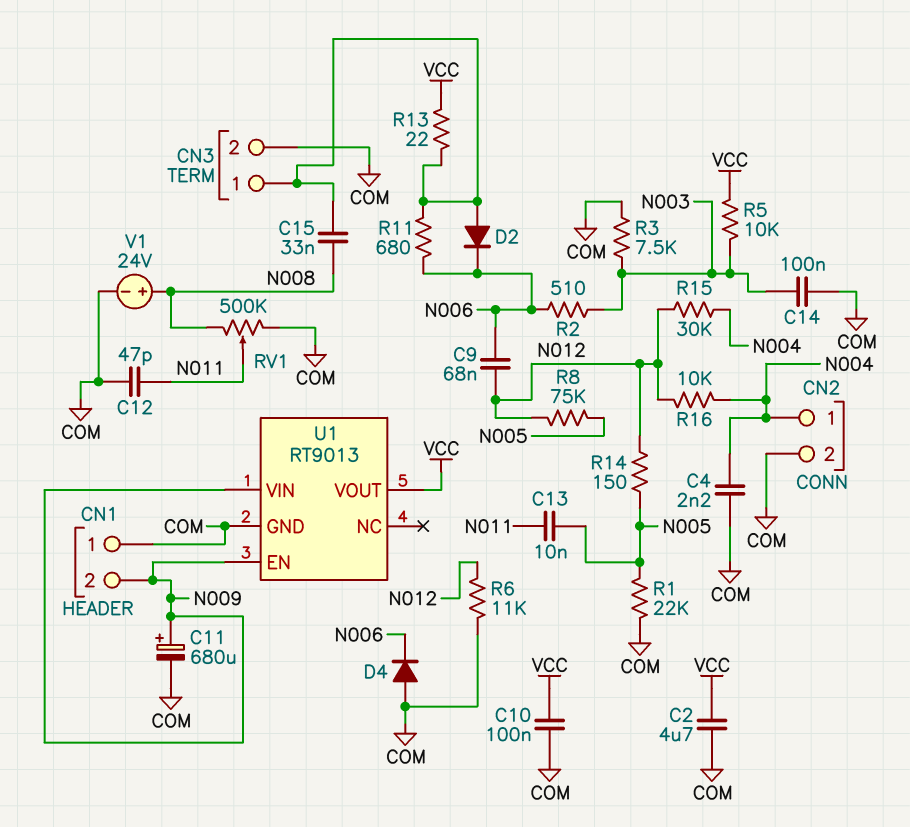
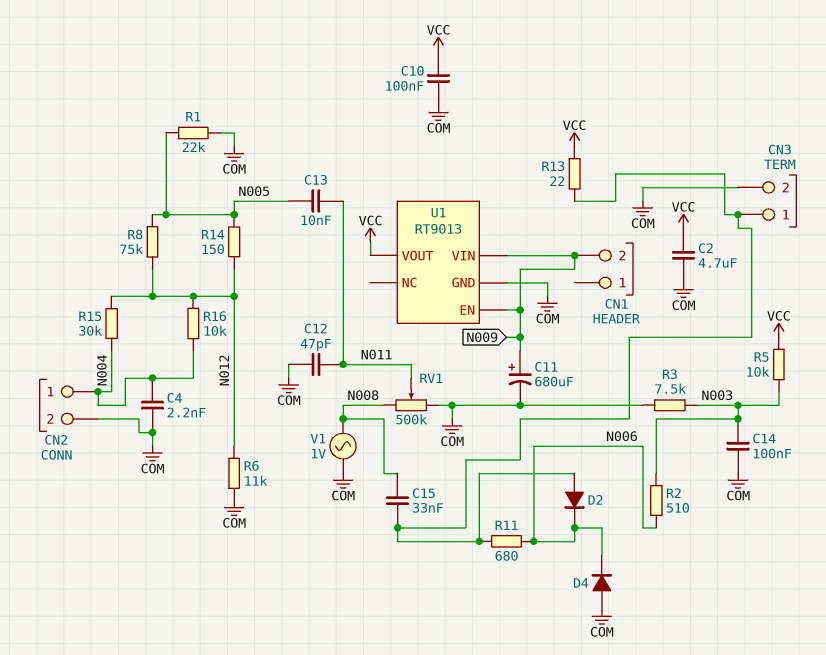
C9: 68nF (N006, N012) -> none
CN1 pin 1: COM -> none
V1: 24V (plus N008, minus COM) -> AC 1V (COM, N008)

